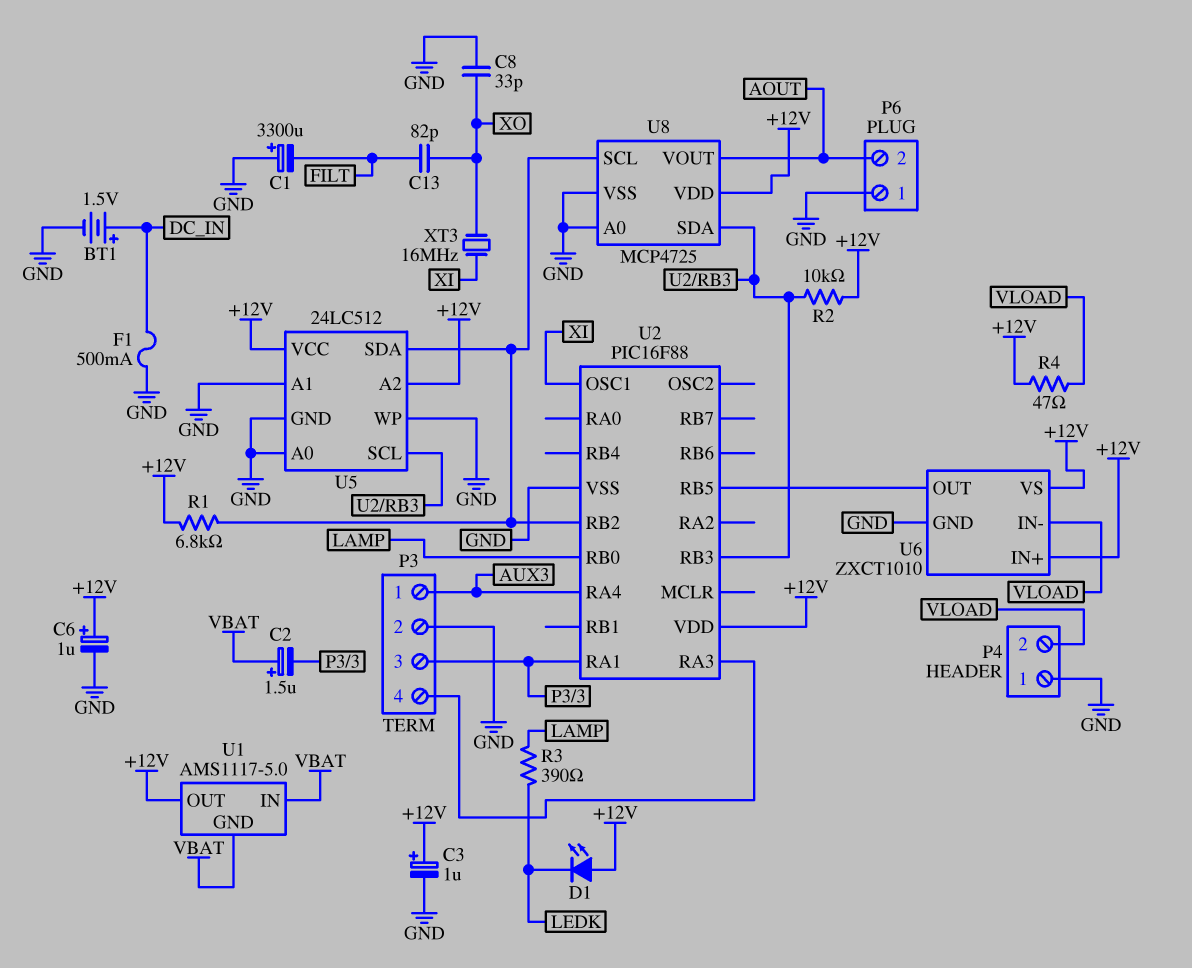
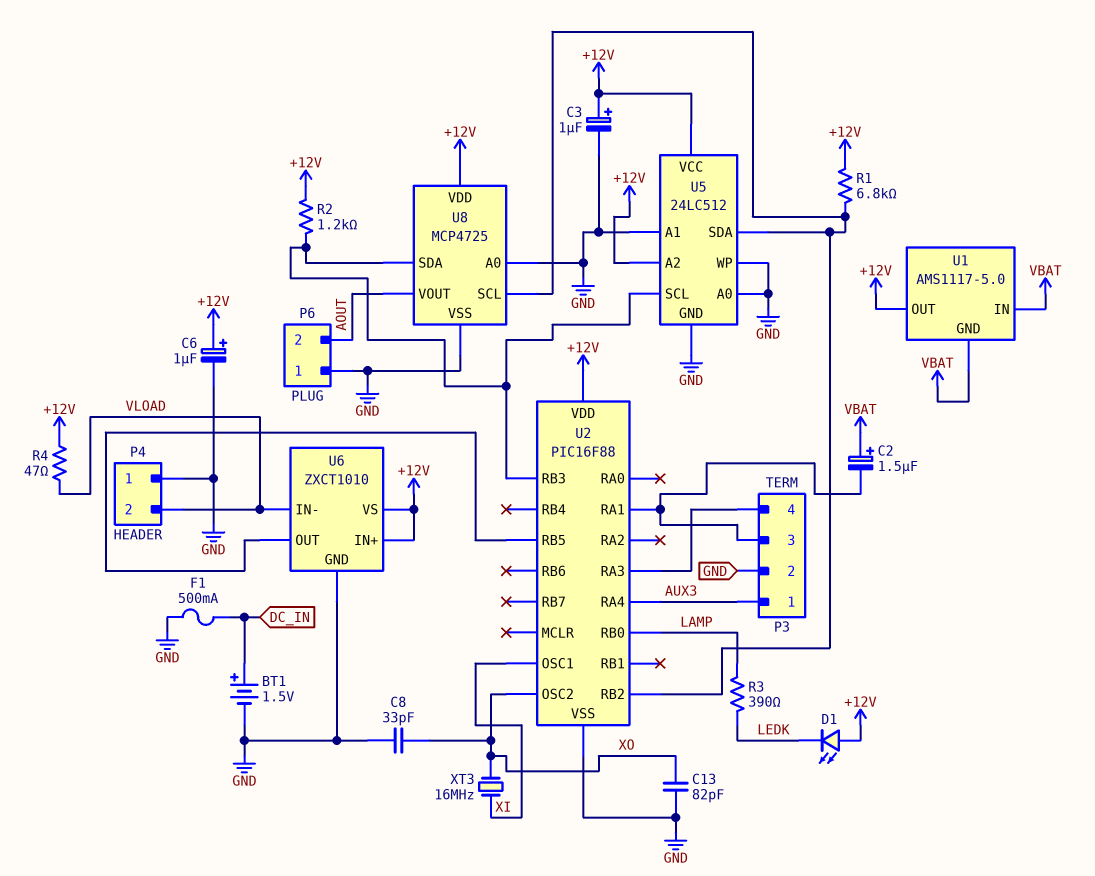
C1: 3300uF (plus GND, minus FILT) -> none
C13: 82pF (FILT, XO) -> 82pF (GND, XO)
R2: 10k (+12V, U2/RB3) -> 1.2k (+12V, U2/RB3)
U2 pin OSC2: none -> XO

